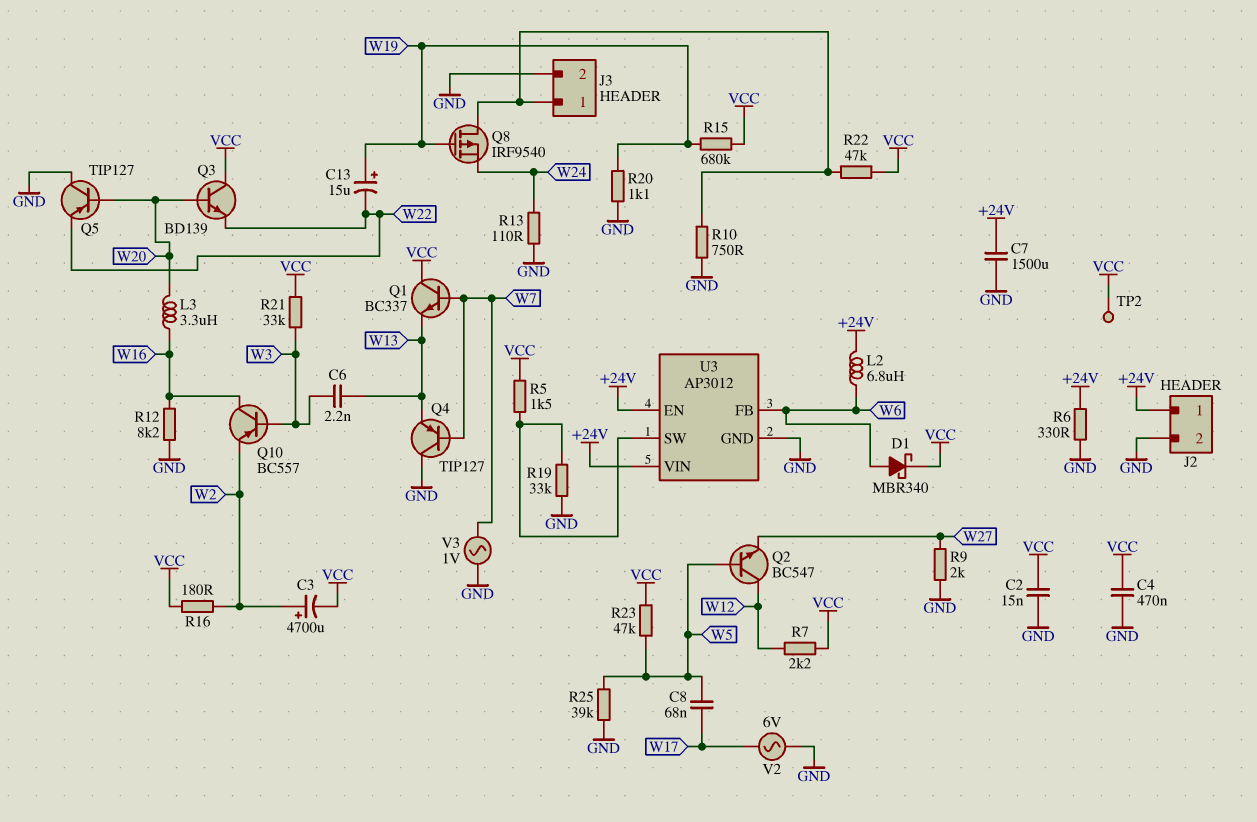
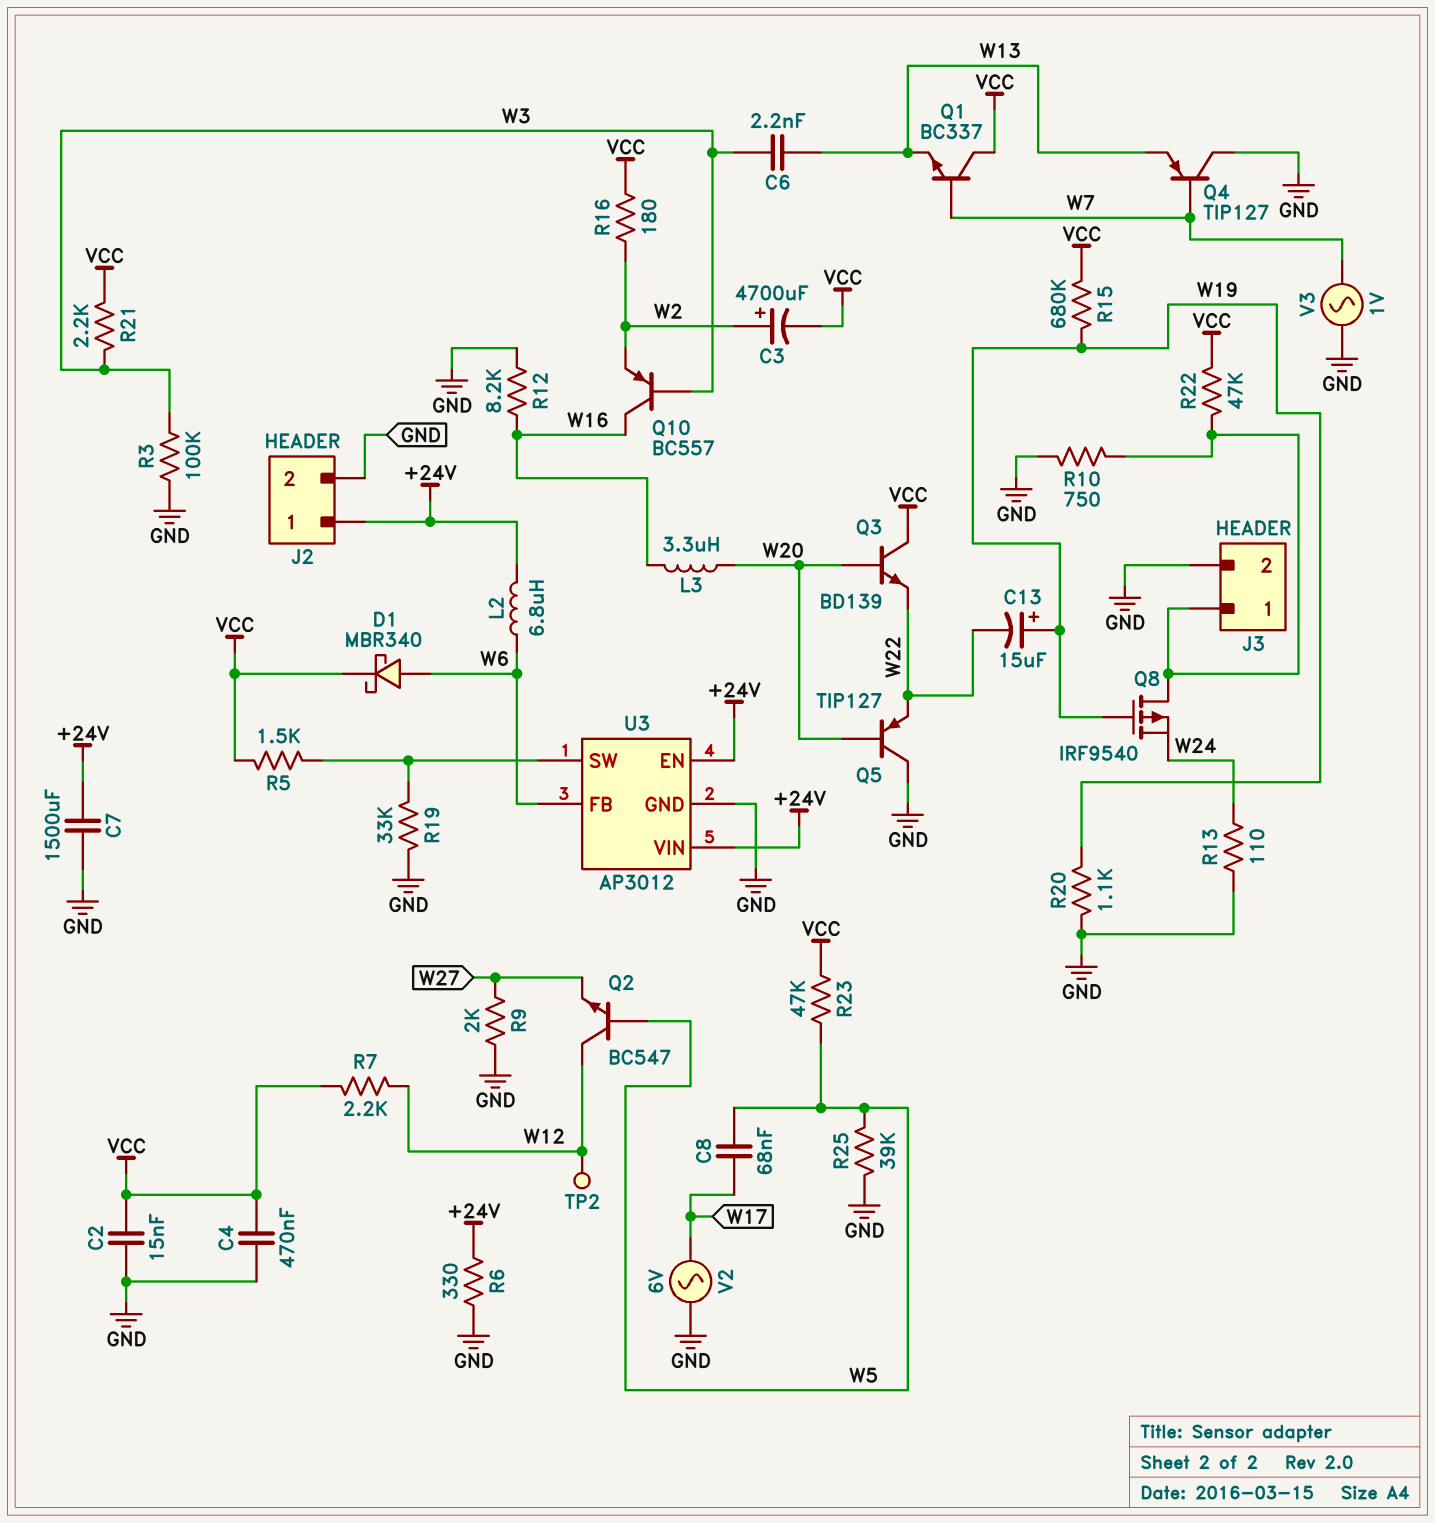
R3: none -> 100k (GND, W3)
R21: 33k (VCC, W3) -> 2.2k (VCC, W3)
TP2: test point (VCC) -> test point (W12)

